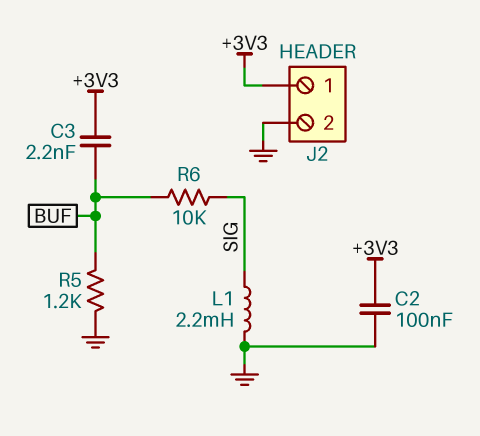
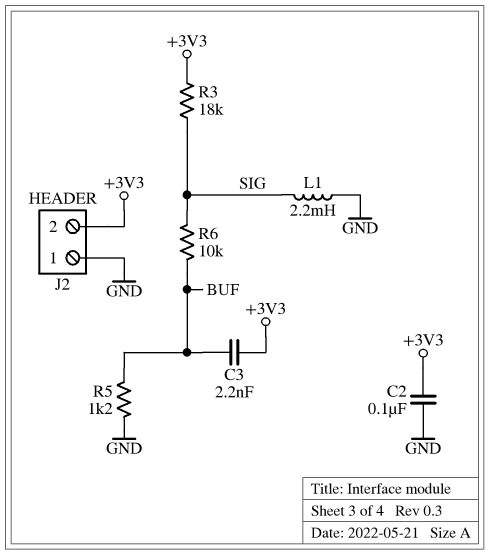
J2 pin 1: +3V3 -> GND
J2 pin 2: GND -> +3V3
R3: none -> 18k (+3V3, SIG)

